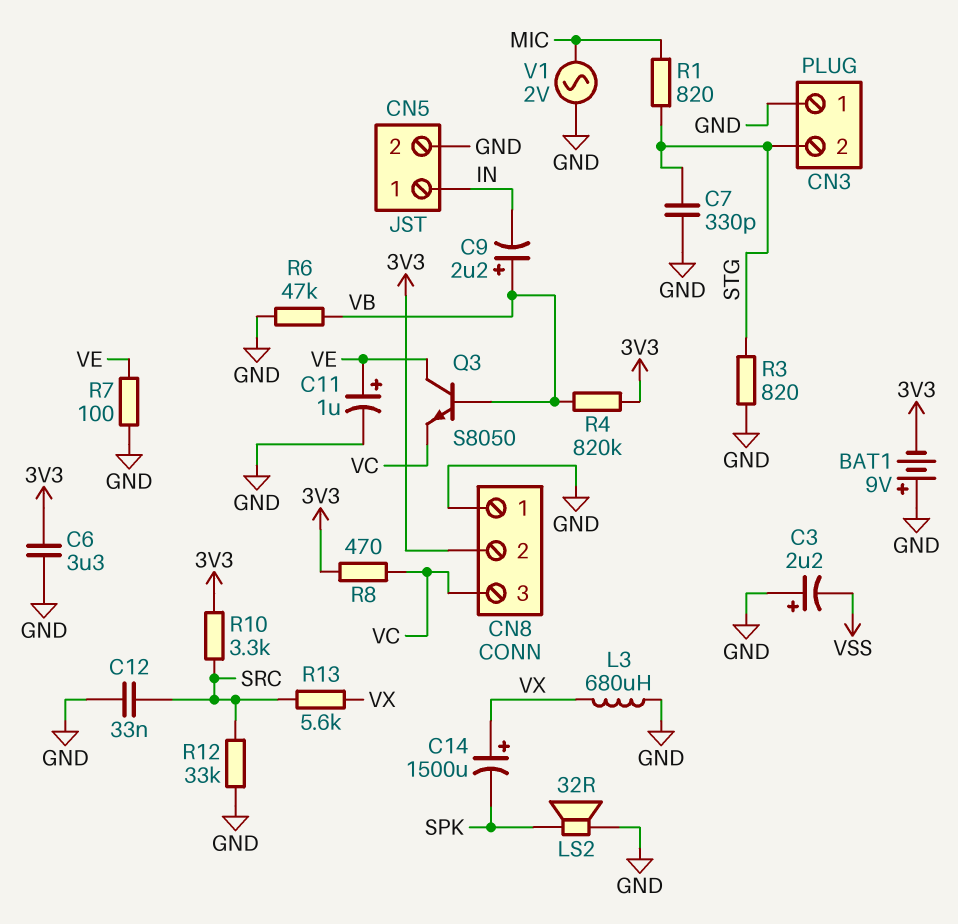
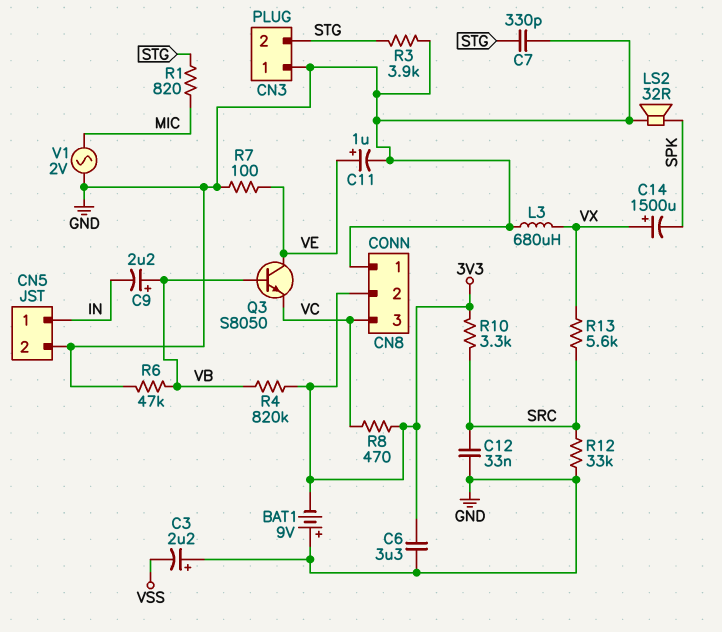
R3: 820 (GND, STG) -> 3.9k (GND, STG)

